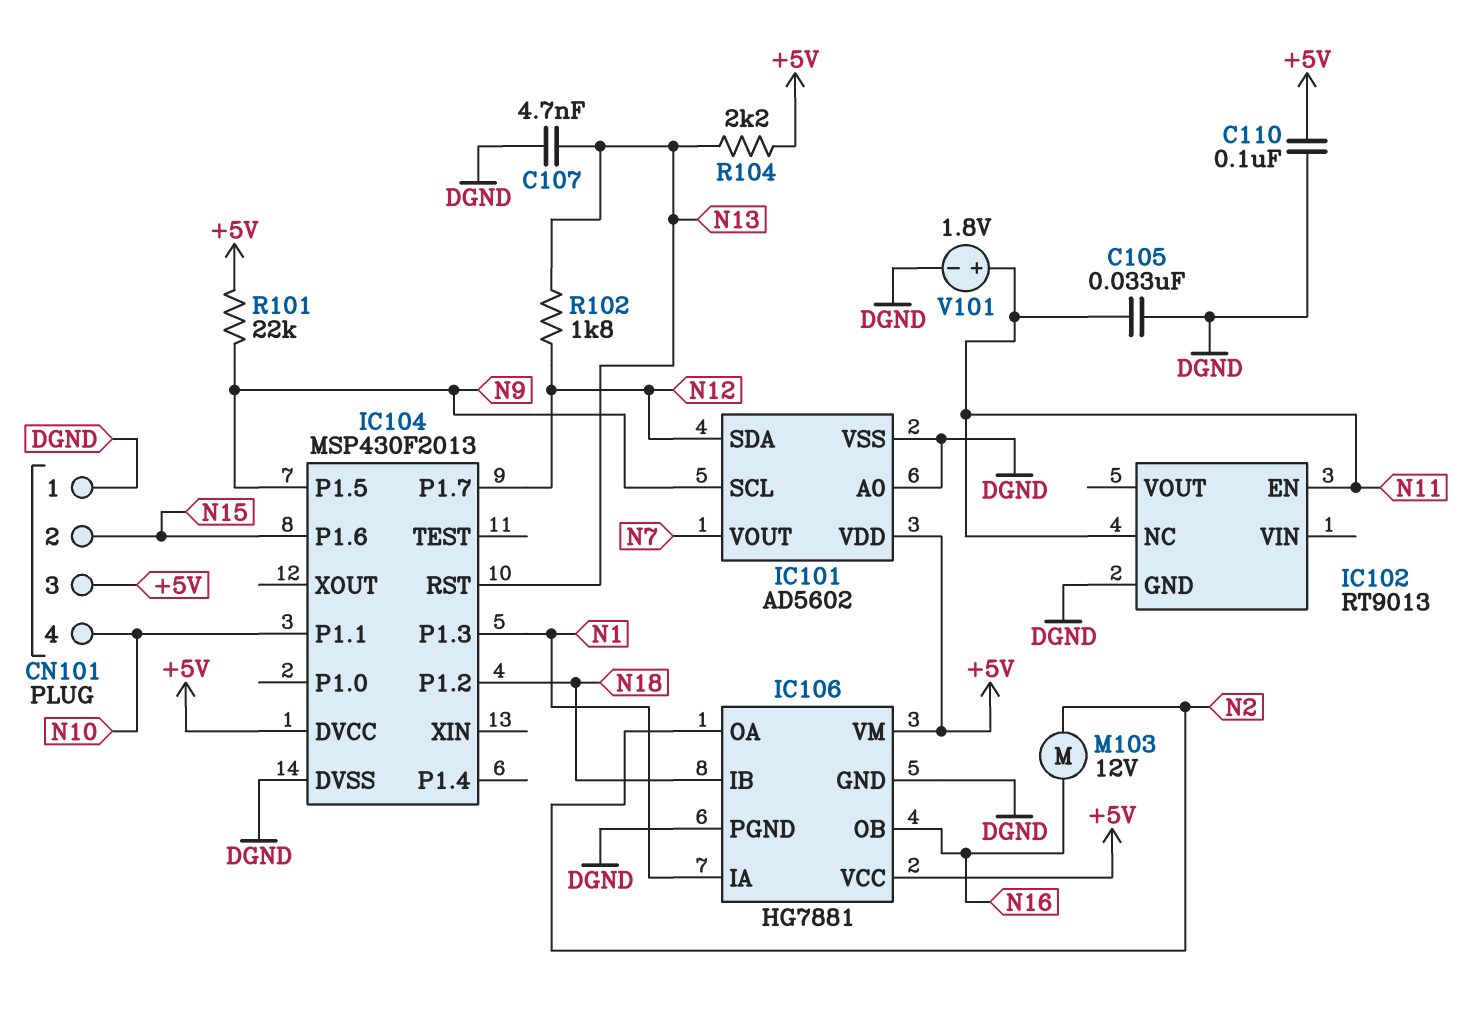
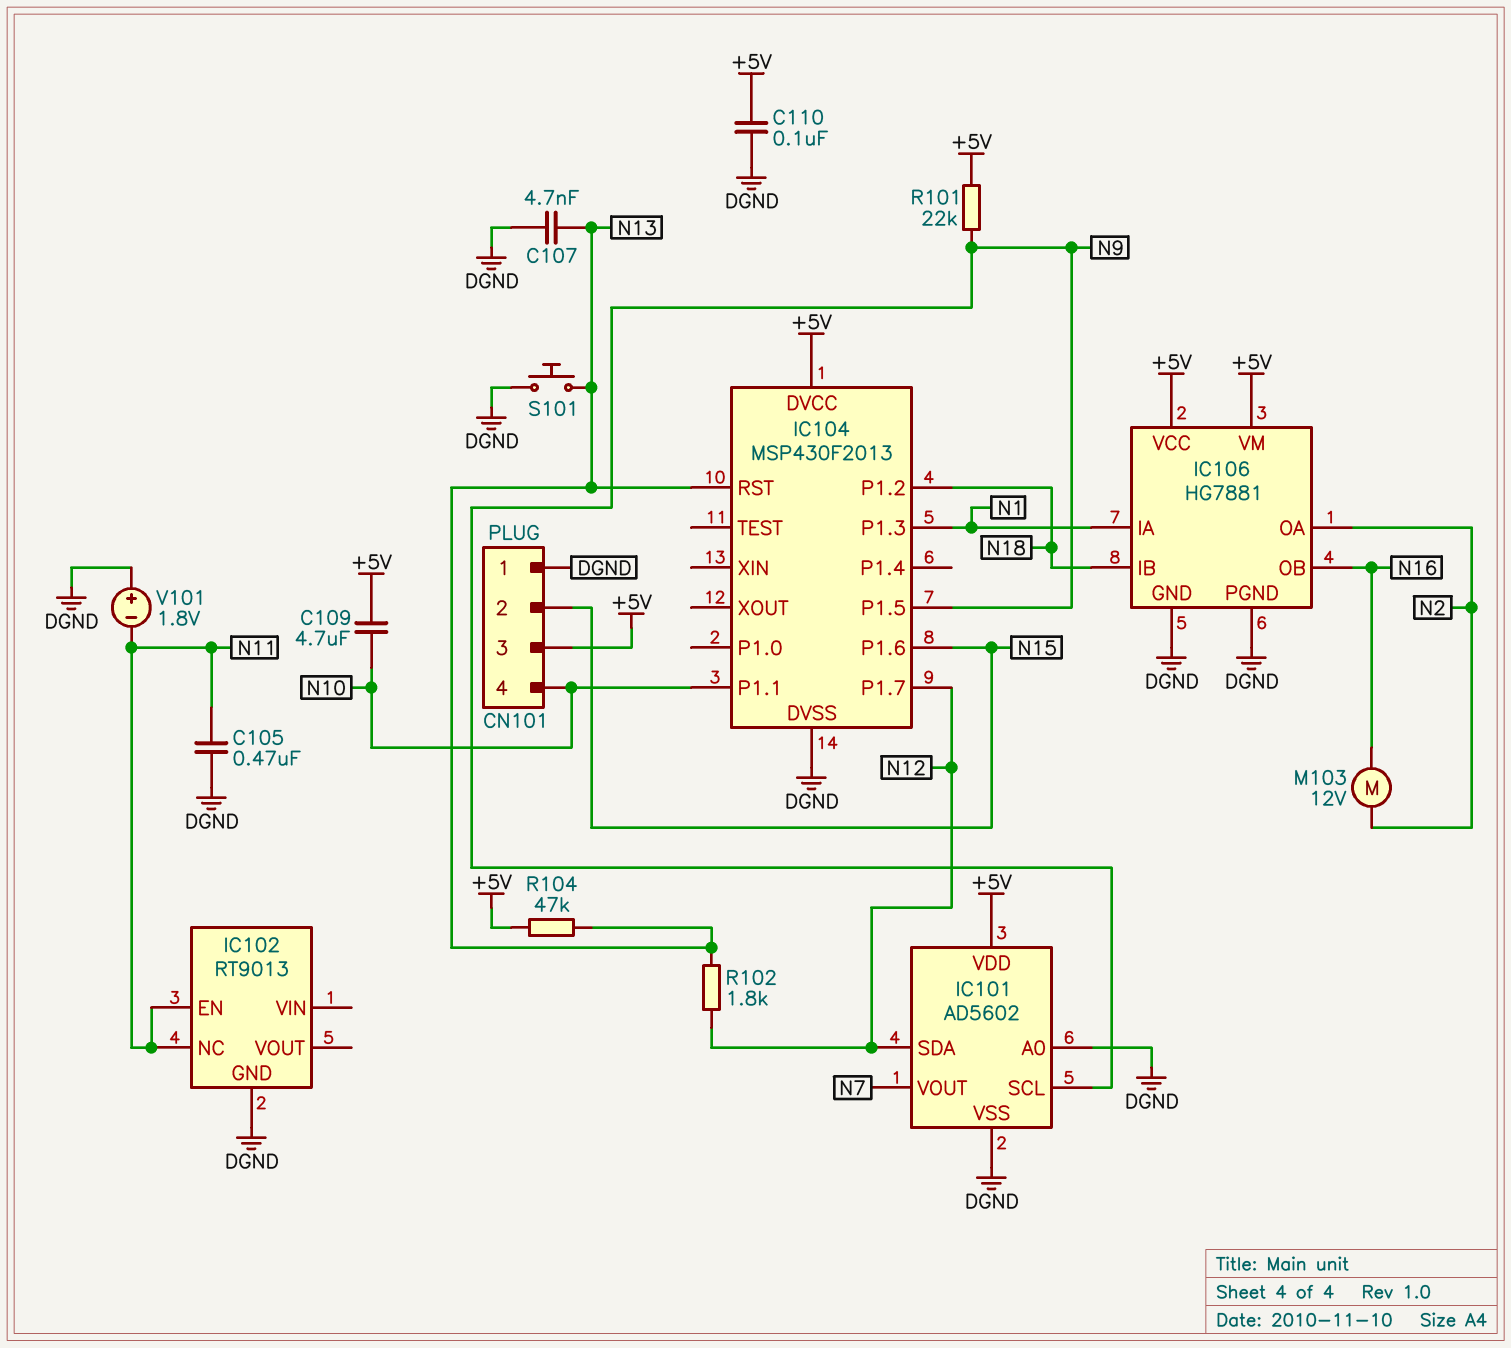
C105: 33nF (DGND, N11) -> 470nF (DGND, N11)
C109: none -> 4.7uF (+5V, N10)
R104: 2.2k (+5V, N13) -> 47k (+5V, N13)
S101: none -> button (DGND, N13)
V101: 1.8V (plus N11, minus DGND) -> 1.8V (plus DGND, minus N11)

